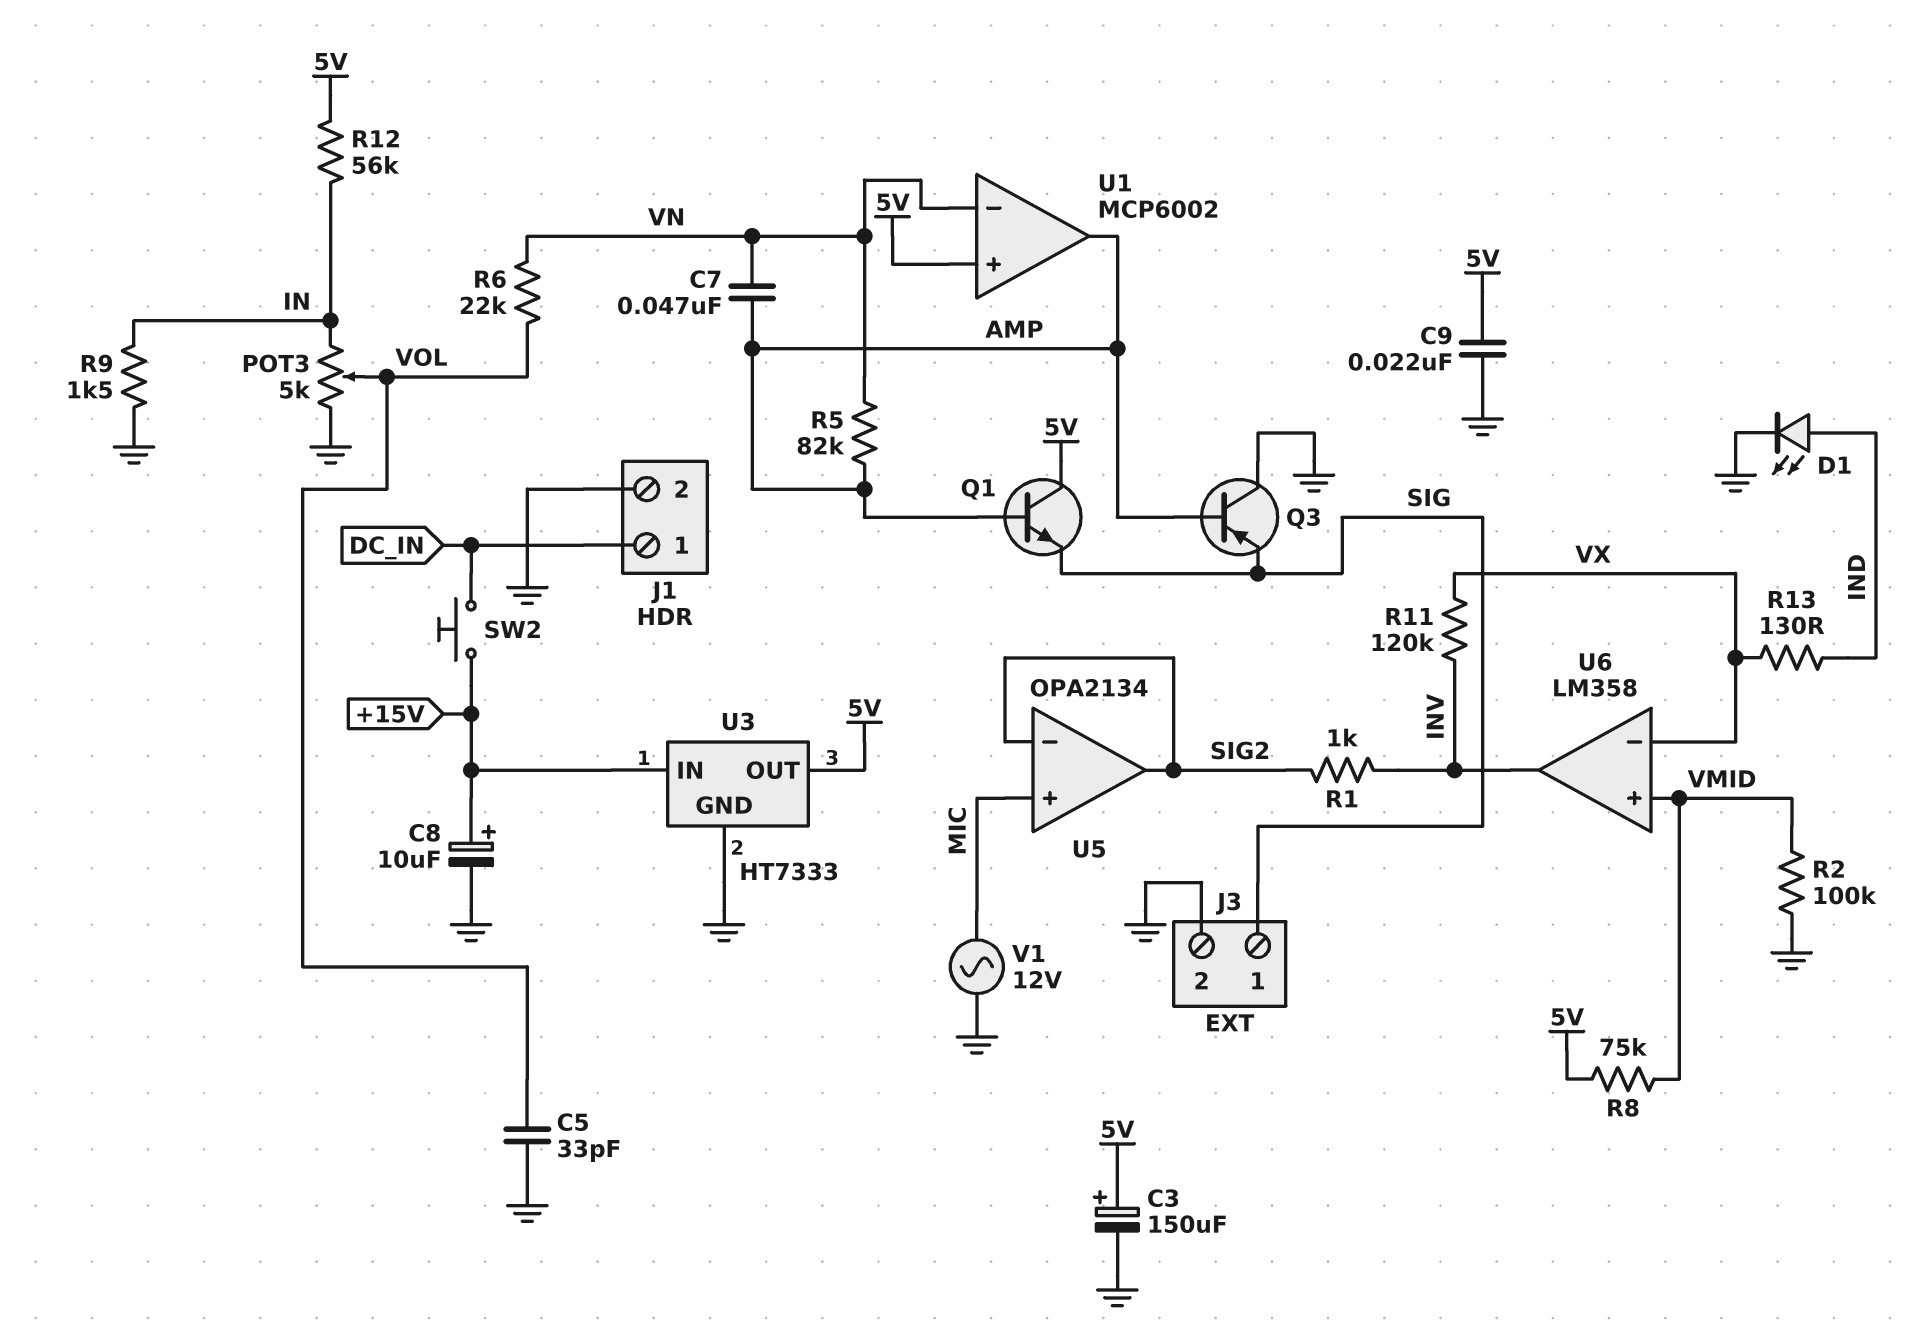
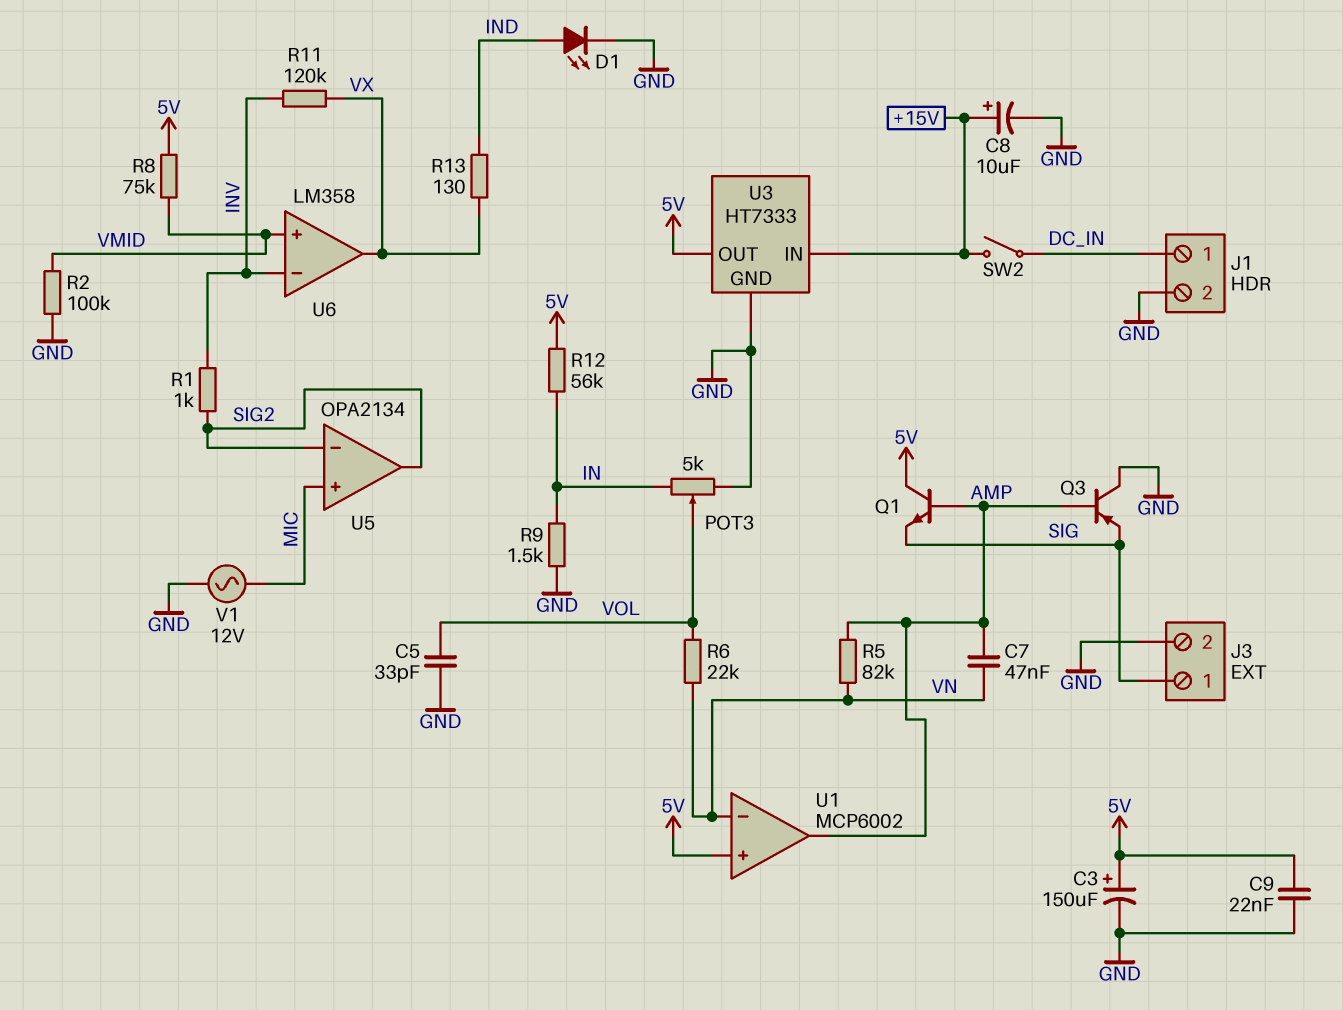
SW2: button (+15V, DC_IN) -> switch (+15V, DC_IN)
U6 pin in-: VX -> INV
U6 pin out: INV -> VX

